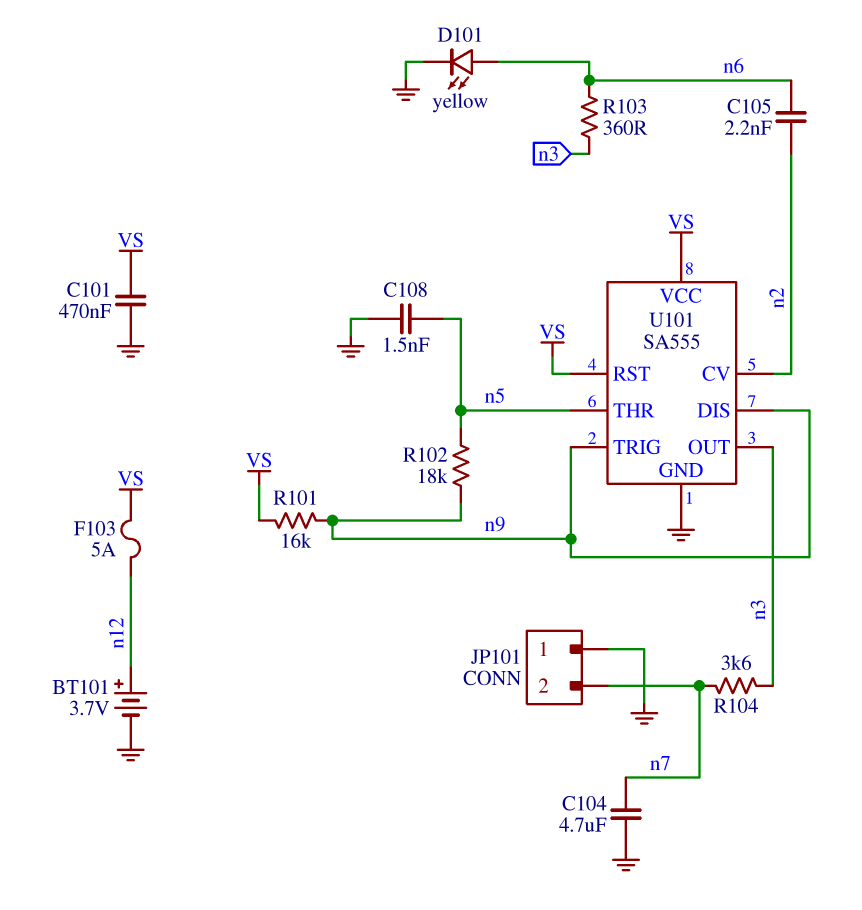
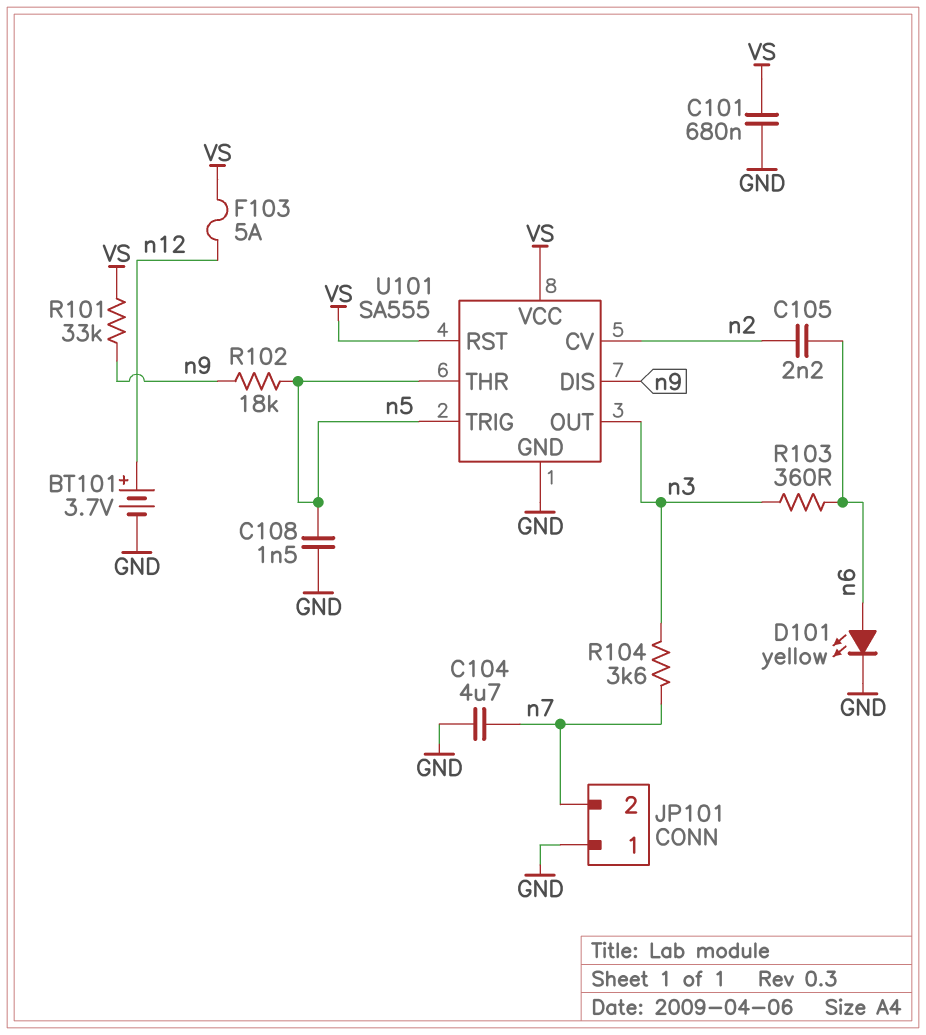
C101: 470nF (GND, VS) -> 680nF (GND, VS)
R101: 16k (VS, n9) -> 33k (VS, n9)
U101 pin TRIG: n9 -> n5

